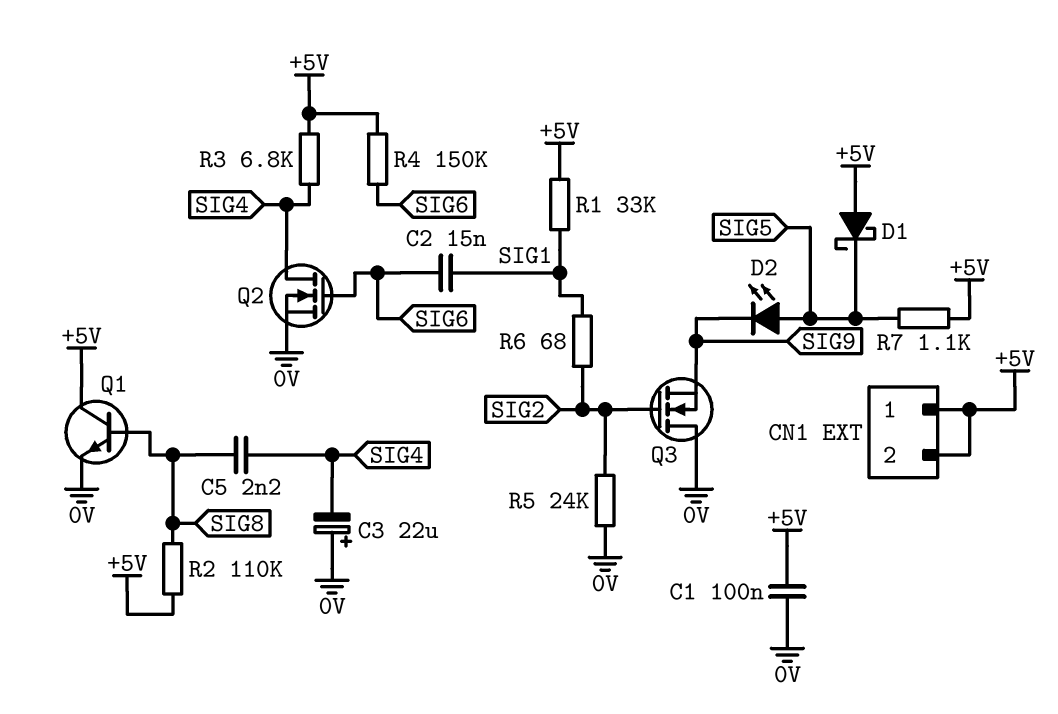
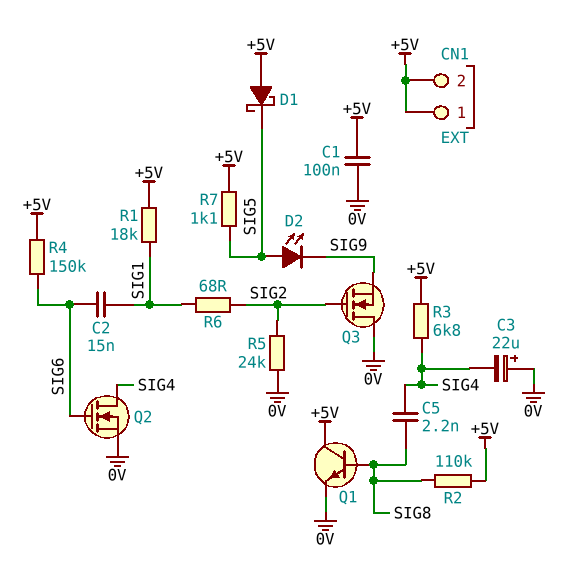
R1: 33k (+5V, SIG1) -> 18k (+5V, SIG1)

